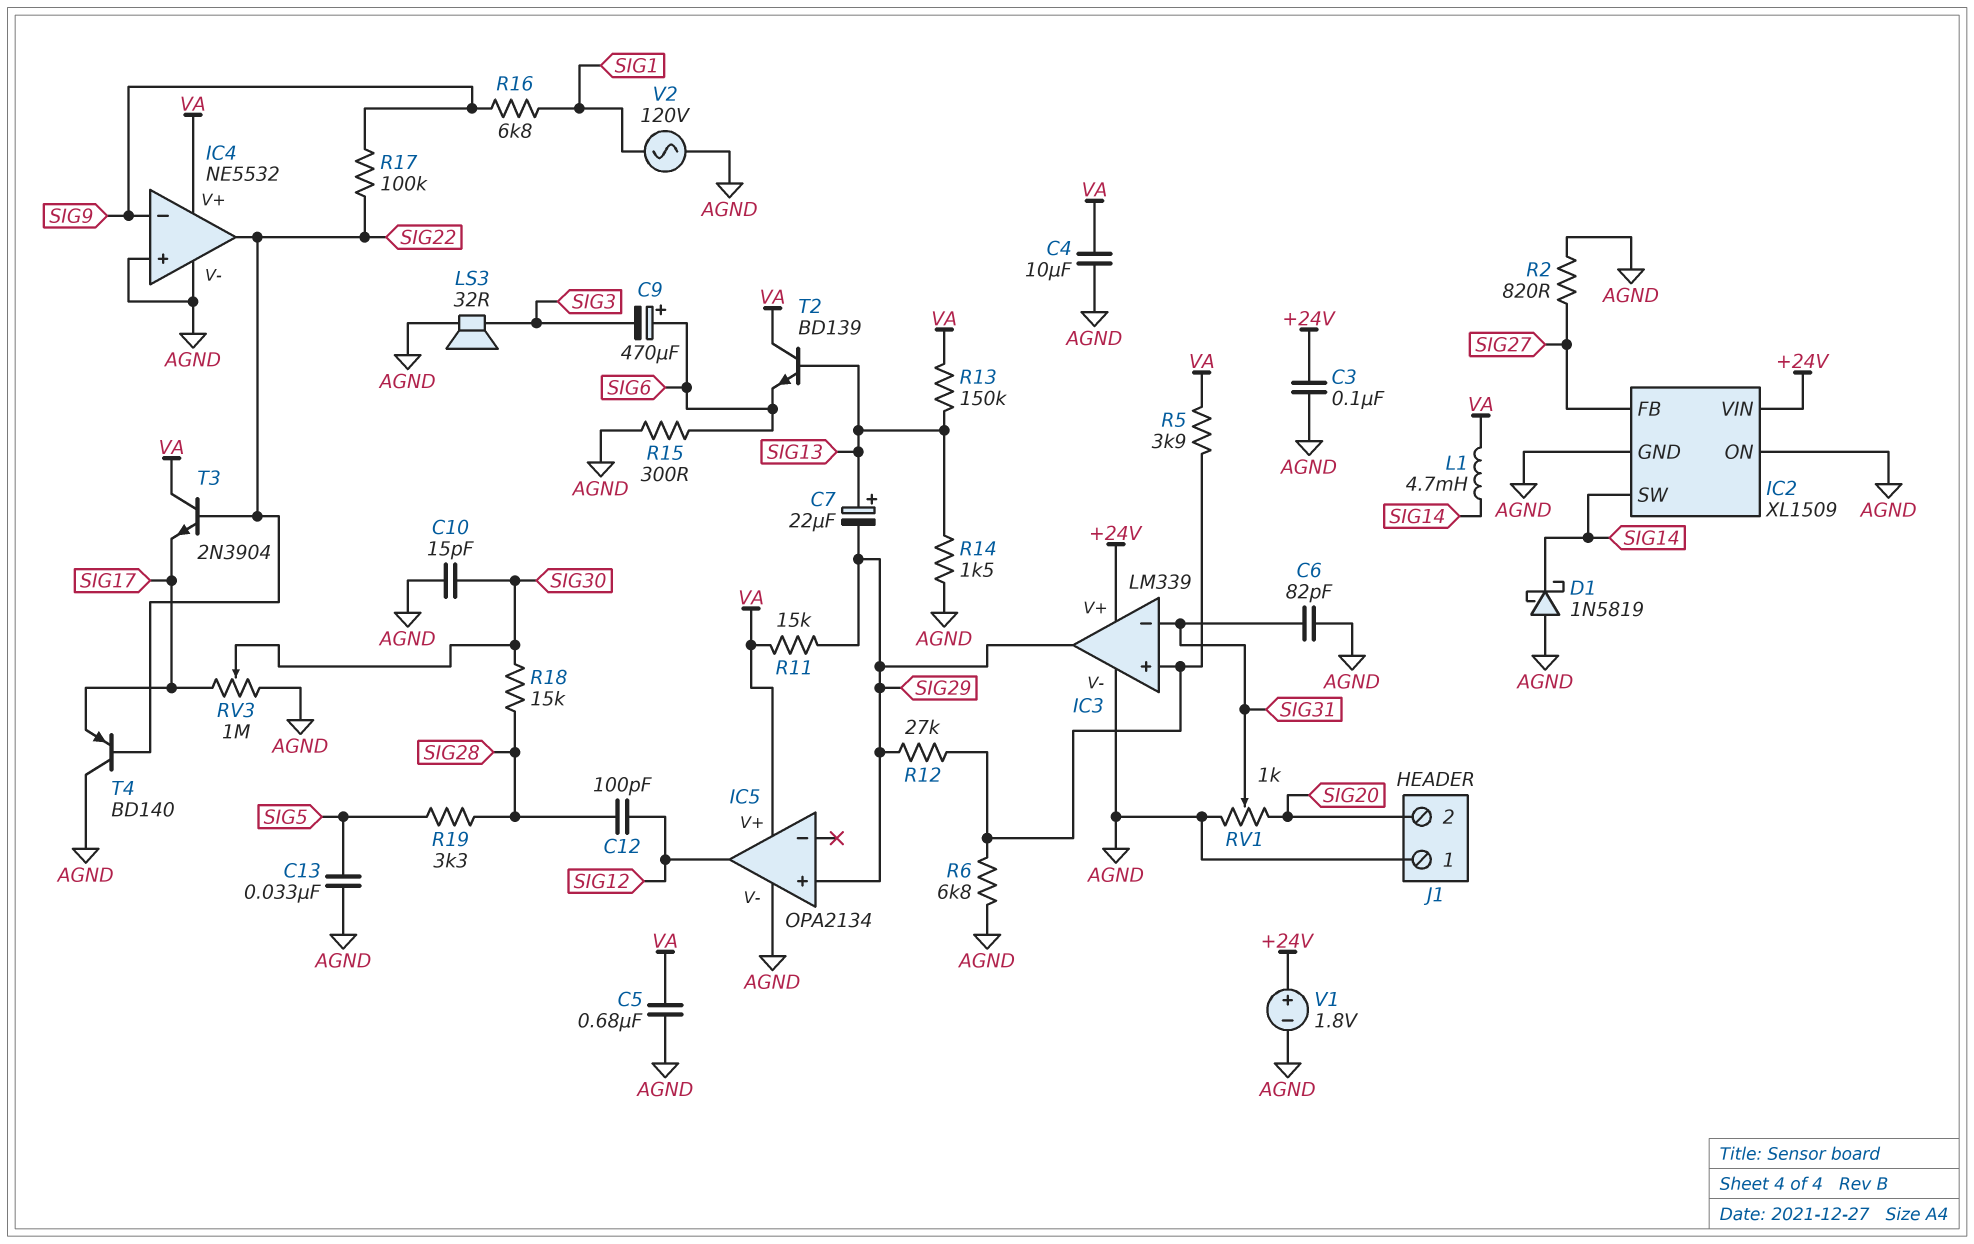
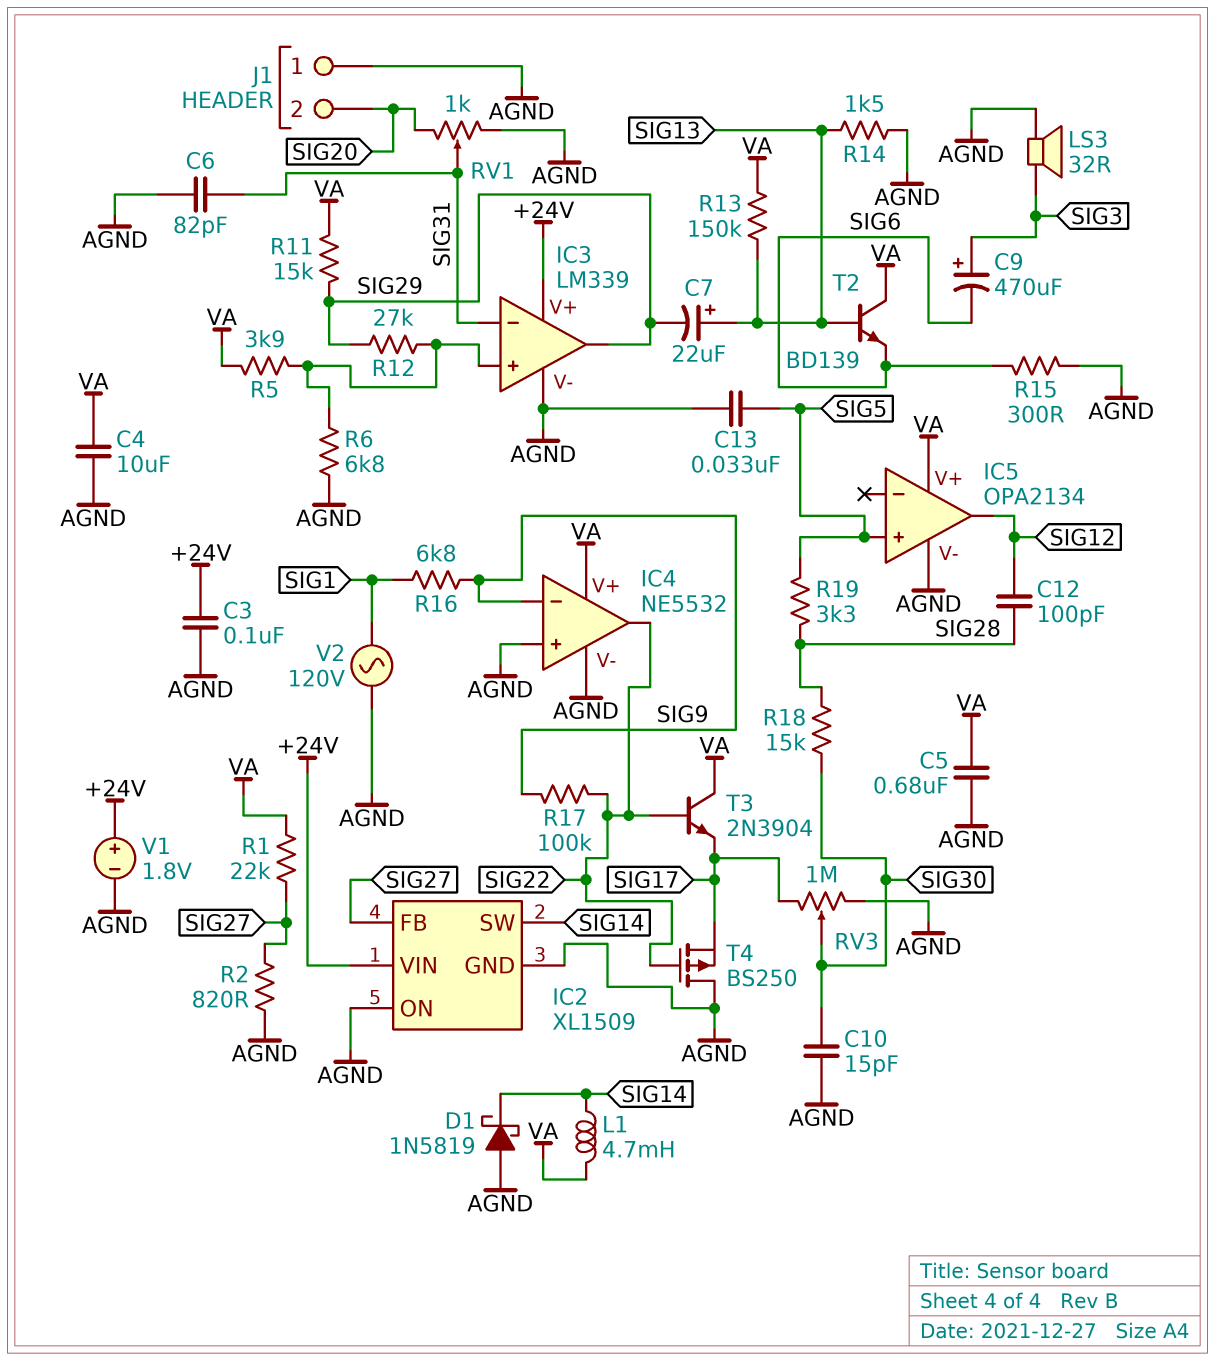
C9: 470uF (plus SIG6, minus SIG3) -> 470uF (plus SIG3, minus SIG6)
IC5 pin in+: SIG29 -> SIG5
R1: none -> 22k (SIG27, VA)
T4: PNP BD140 (B SIG22, C AGND, E SIG17) -> PMOS BS250 (G SIG22, D AGND, S SIG17)

